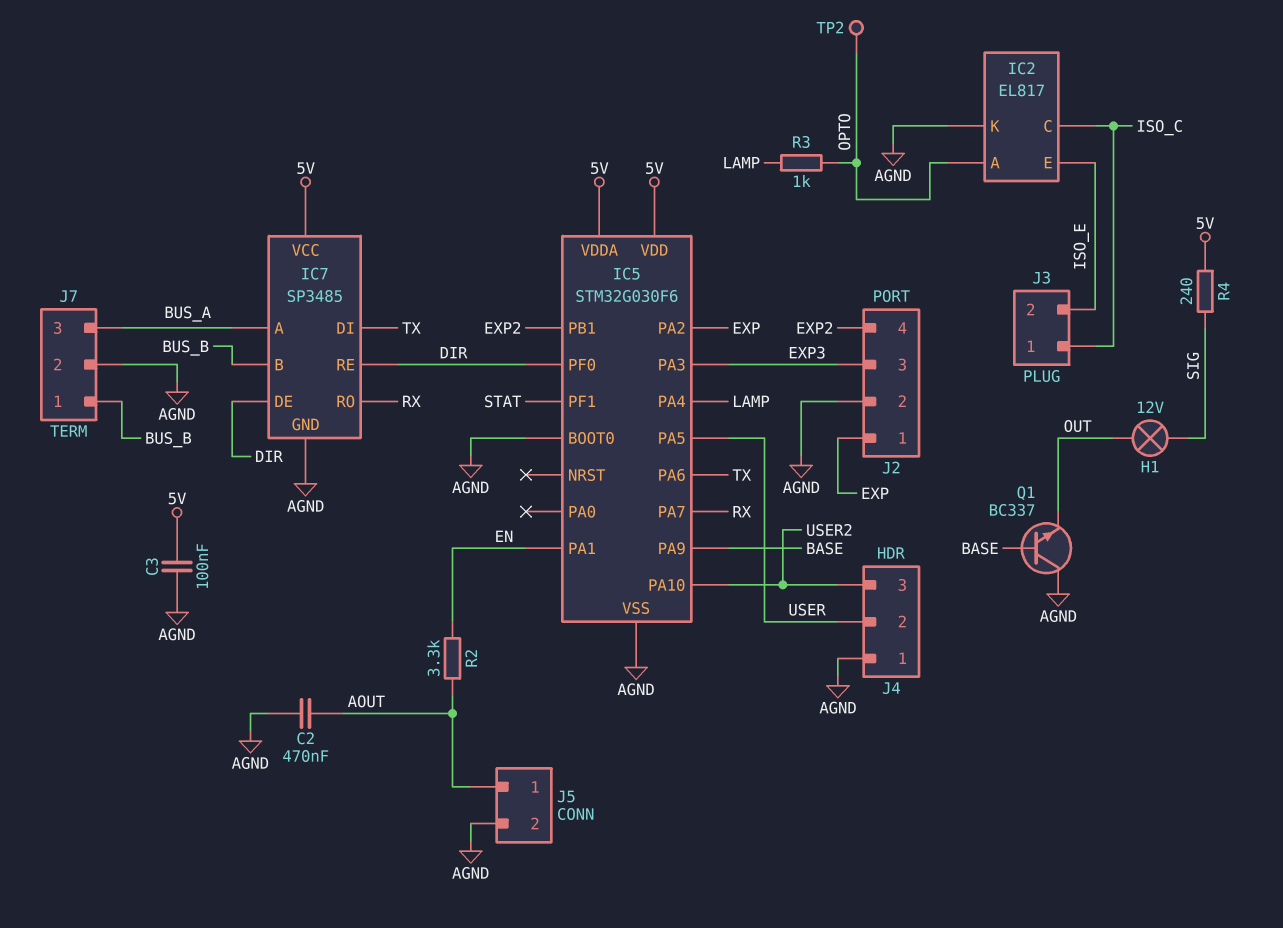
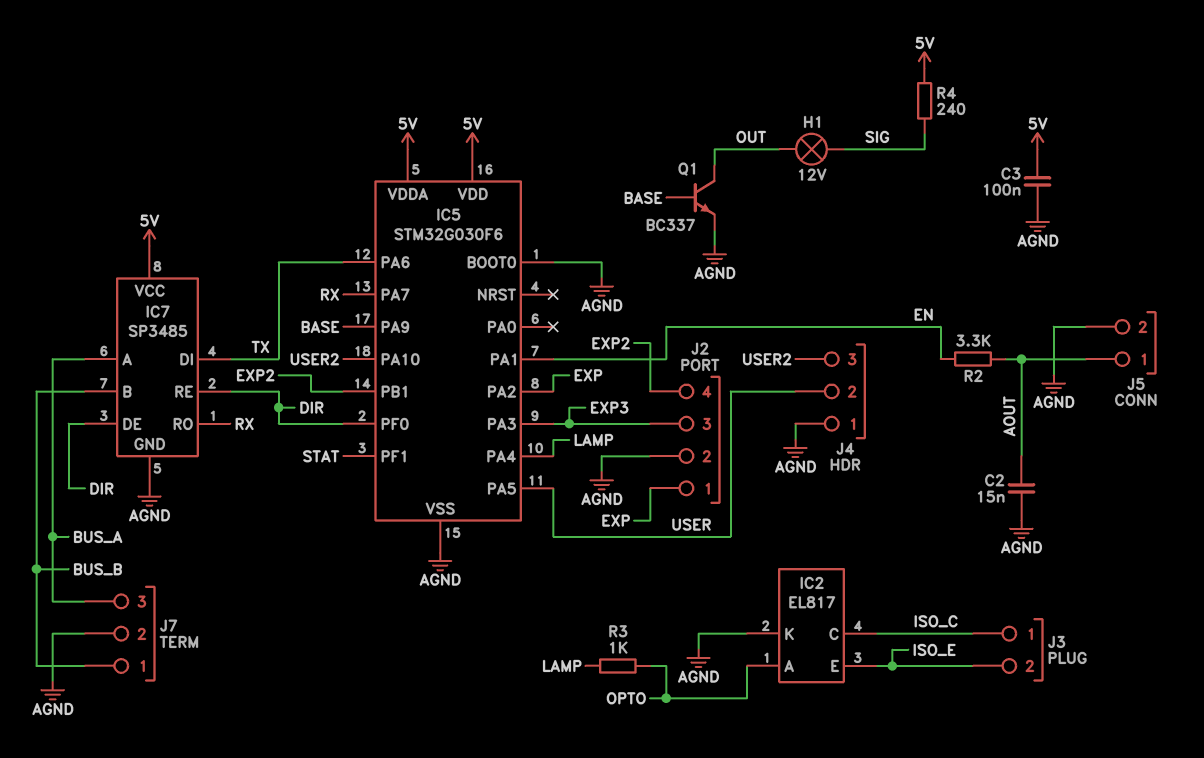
C2: 470nF (AGND, AOUT) -> 15nF (AGND, AOUT)
Q1: NPN BC337 (B BASE, C AGND, E OUT) -> NPN BC337 (B BASE, C OUT, E AGND)
TP2: test point (OPTO) -> none

